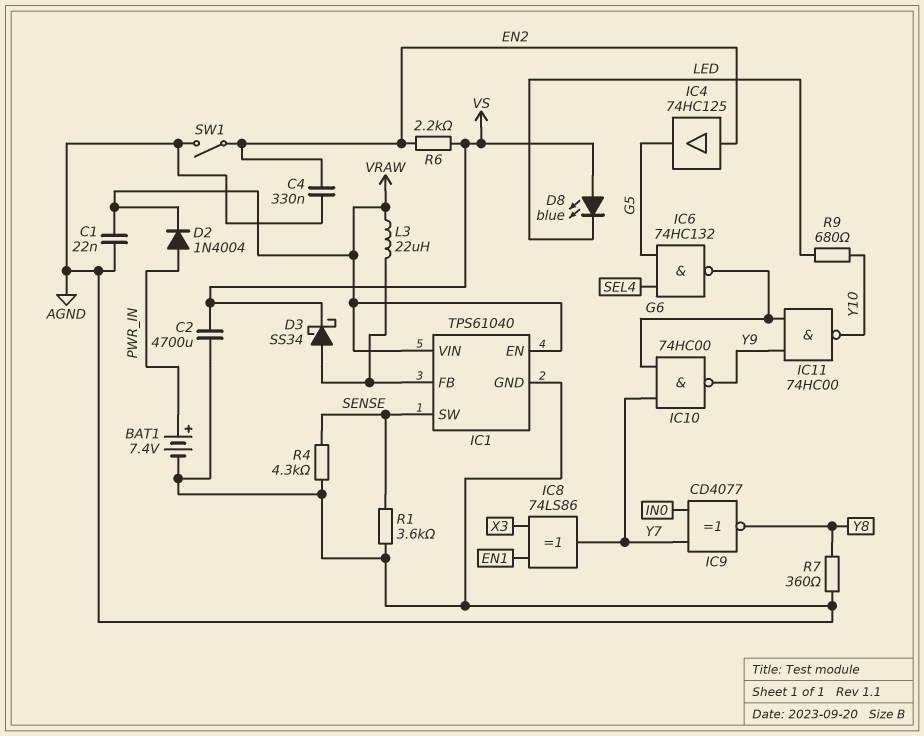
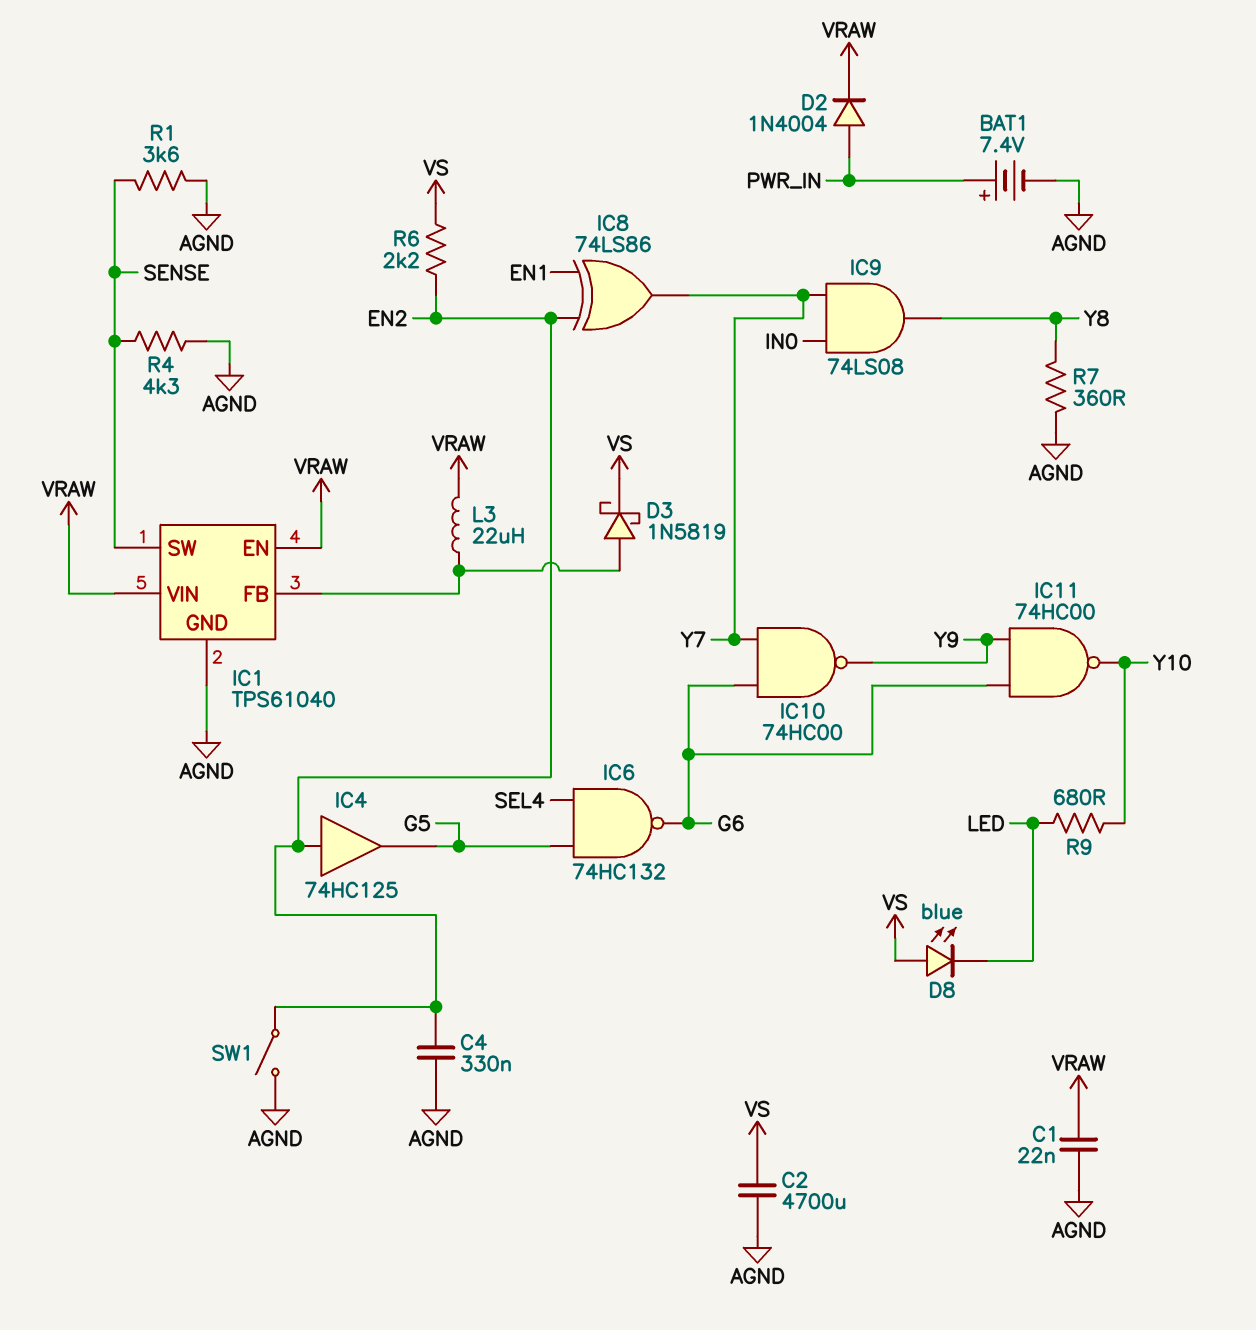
D3: schottky SS34 (A IC1/FB, K VS) -> schottky 1N5819 (A IC1/FB, K VS)
IC8: XOR 74LS86 (in EN1, in X3, out Y7) -> XOR 74LS86 (in EN1, in EN2, out Y7)
IC9: XNOR CD4077 (in IN0, in Y7, out Y8) -> AND 74LS08 (in IN0, in Y7, out Y8)

